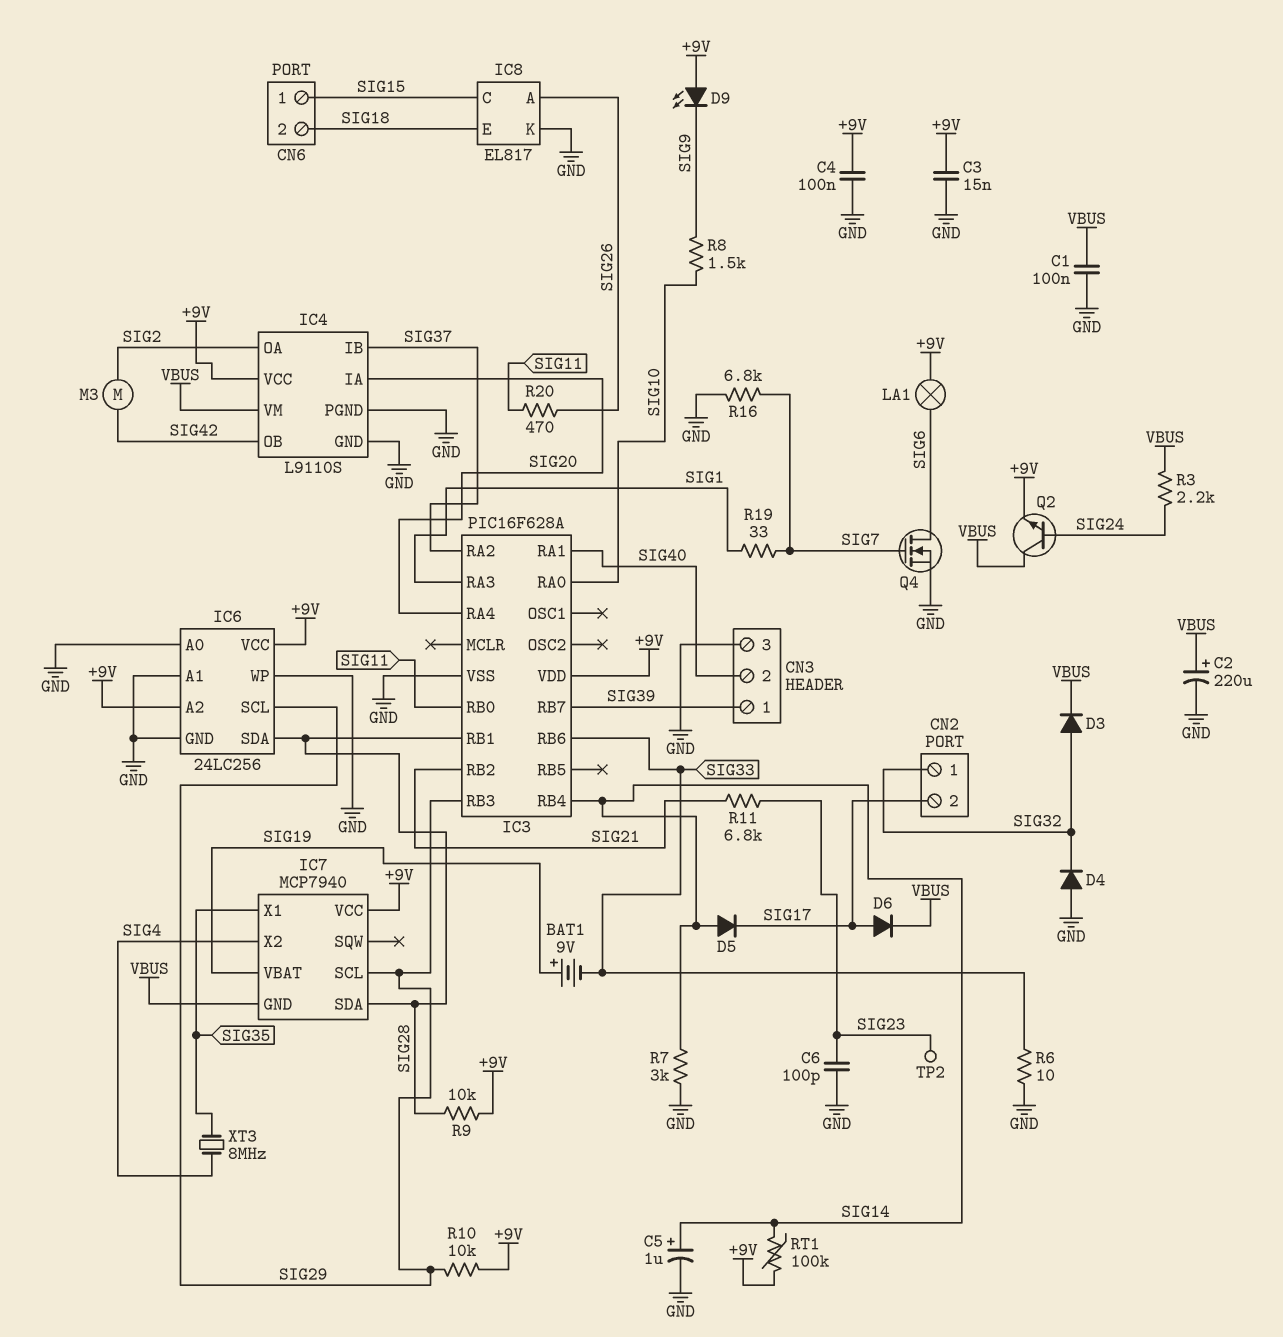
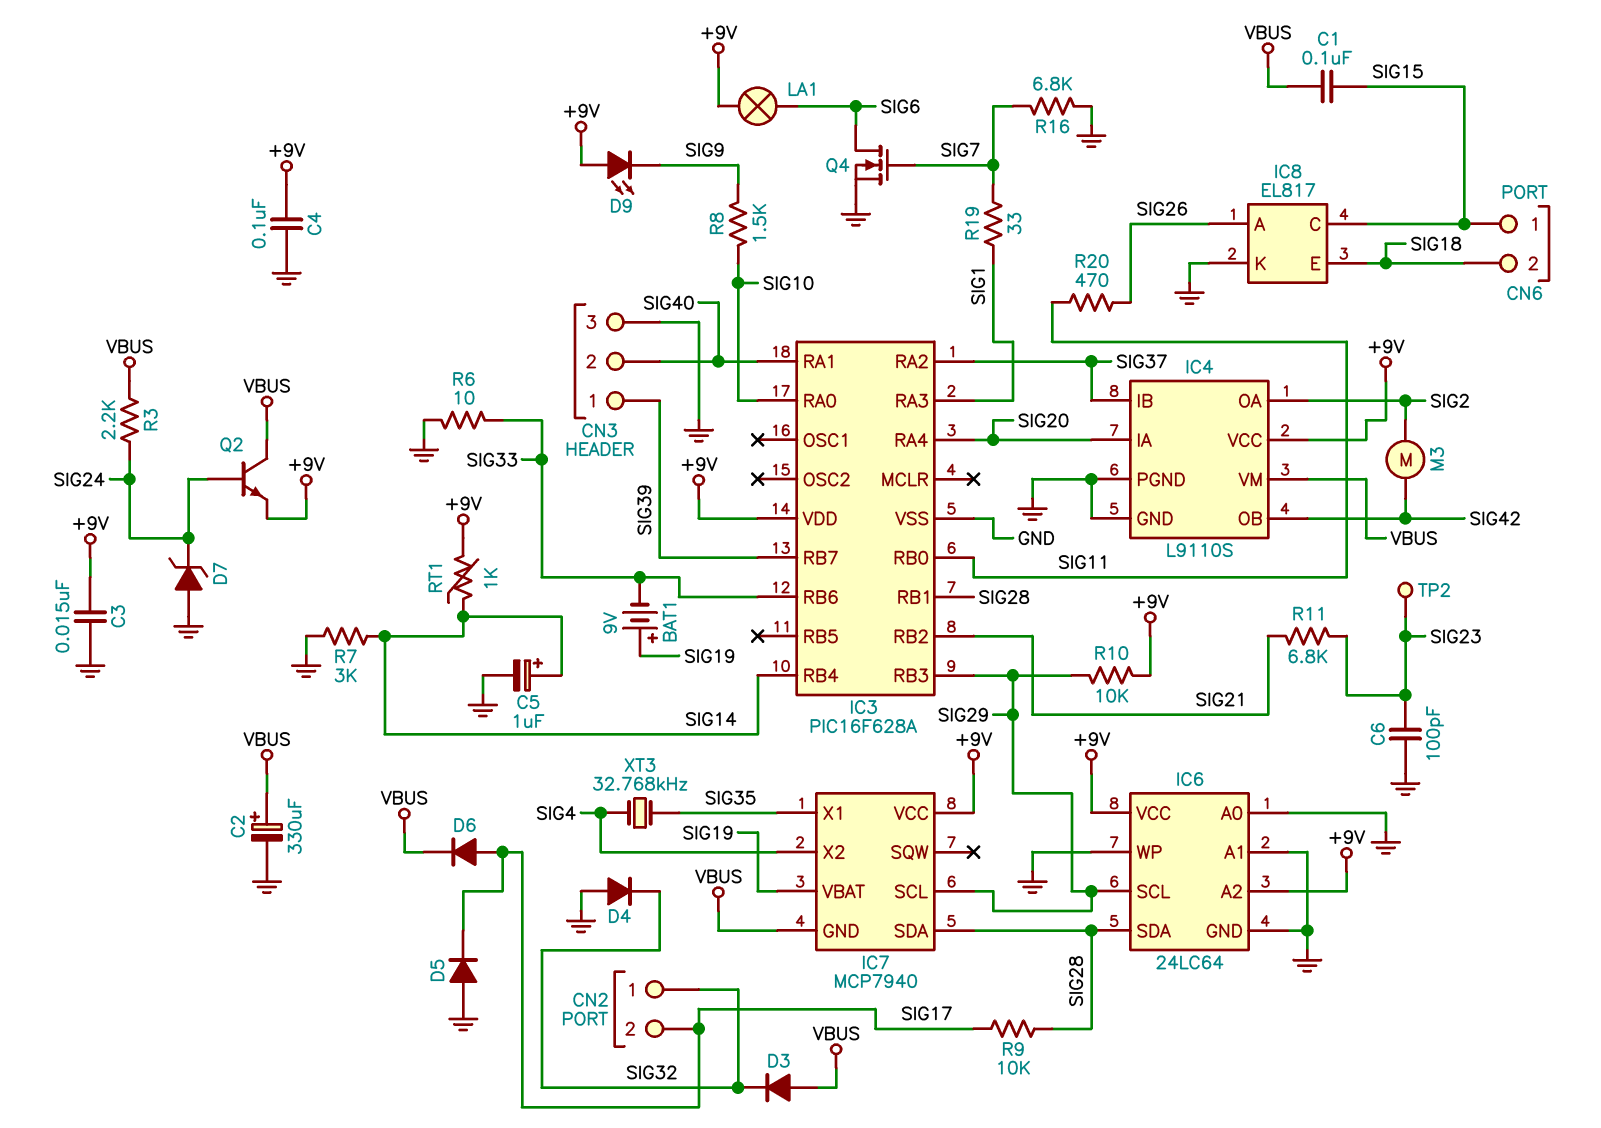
C1: 100nF (GND, VBUS) -> 100nF (SIG15, VBUS)
C2: 220uF (plus VBUS, minus GND) -> 330uF (plus VBUS, minus GND)
D3: diode (A SIG32, K VBUS) -> diode (A VBUS, K SIG32)
D5: diode (A SIG14, K SIG17) -> diode (A GND, K SIG17)
D7: none -> zener (A GND, K SIG24)
IC6: 24LC256 -> 24LC64
R9: 10k (+9V, SIG28) -> 10k (SIG17, SIG28)
RT1: 100k (+9V, SIG14) -> 1k (+9V, SIG14)
XT3: 8MHz (SIG4, SIG35) -> 32.768kHz (SIG4, SIG35)

